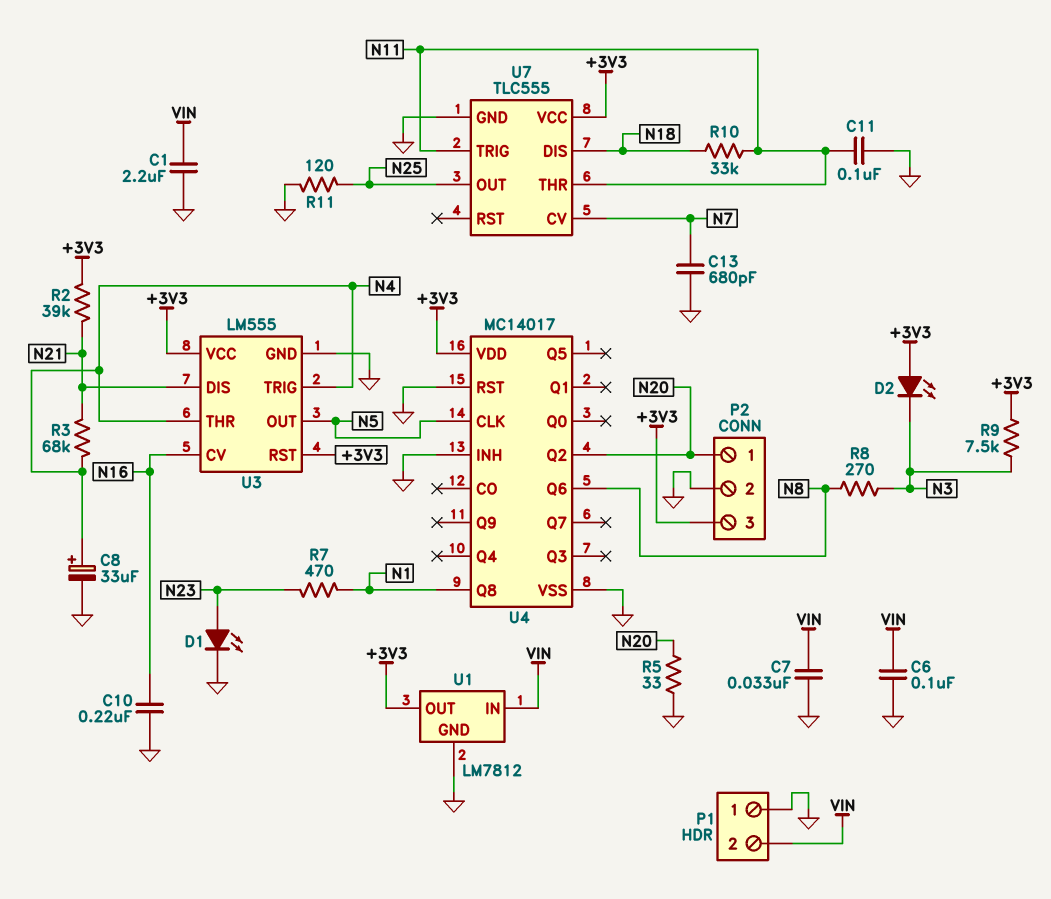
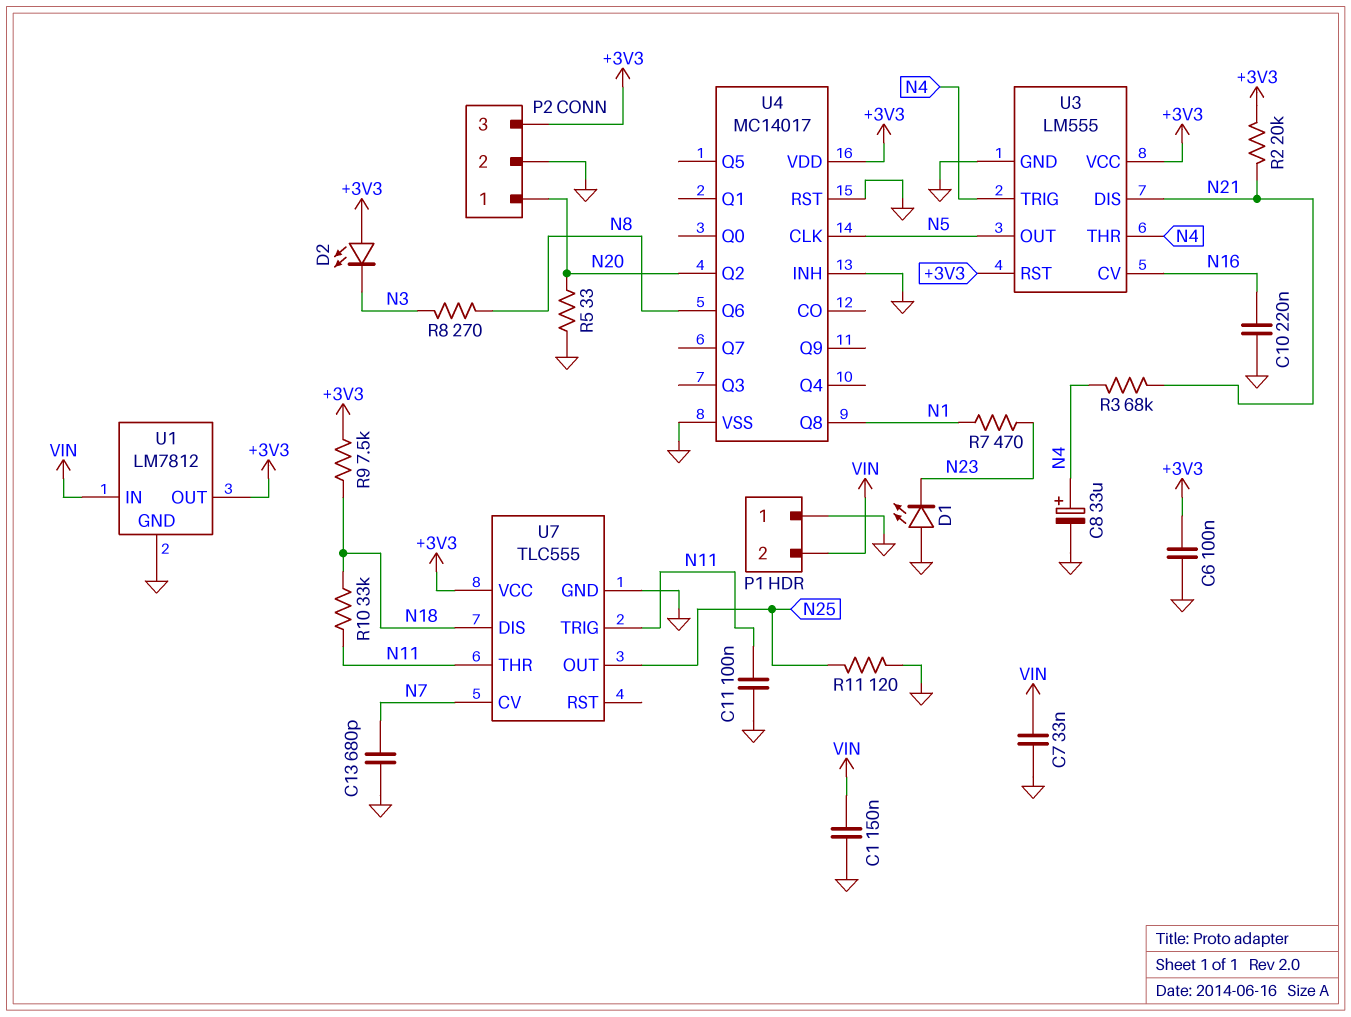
C1: 2.2uF (GND, VIN) -> 150nF (GND, VIN)
C6: 100nF (GND, VIN) -> 100nF (+3V3, GND)
D1: LED (A N23, K GND) -> LED (A GND, K N23)
R2: 39k (+3V3, N21) -> 20k (+3V3, N21)
R9: 7.5k (+3V3, N3) -> 7.5k (+3V3, N18)

